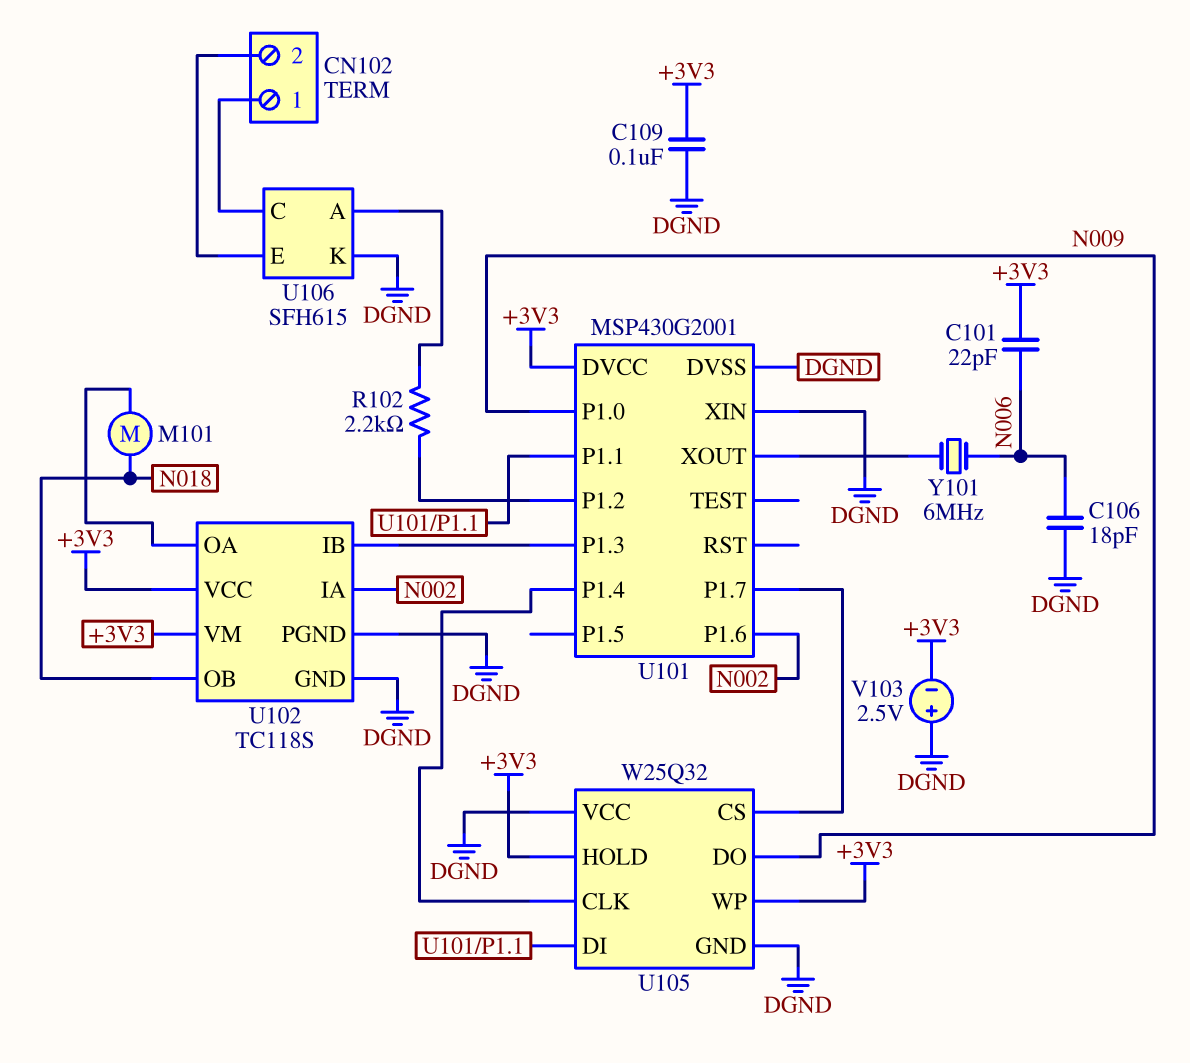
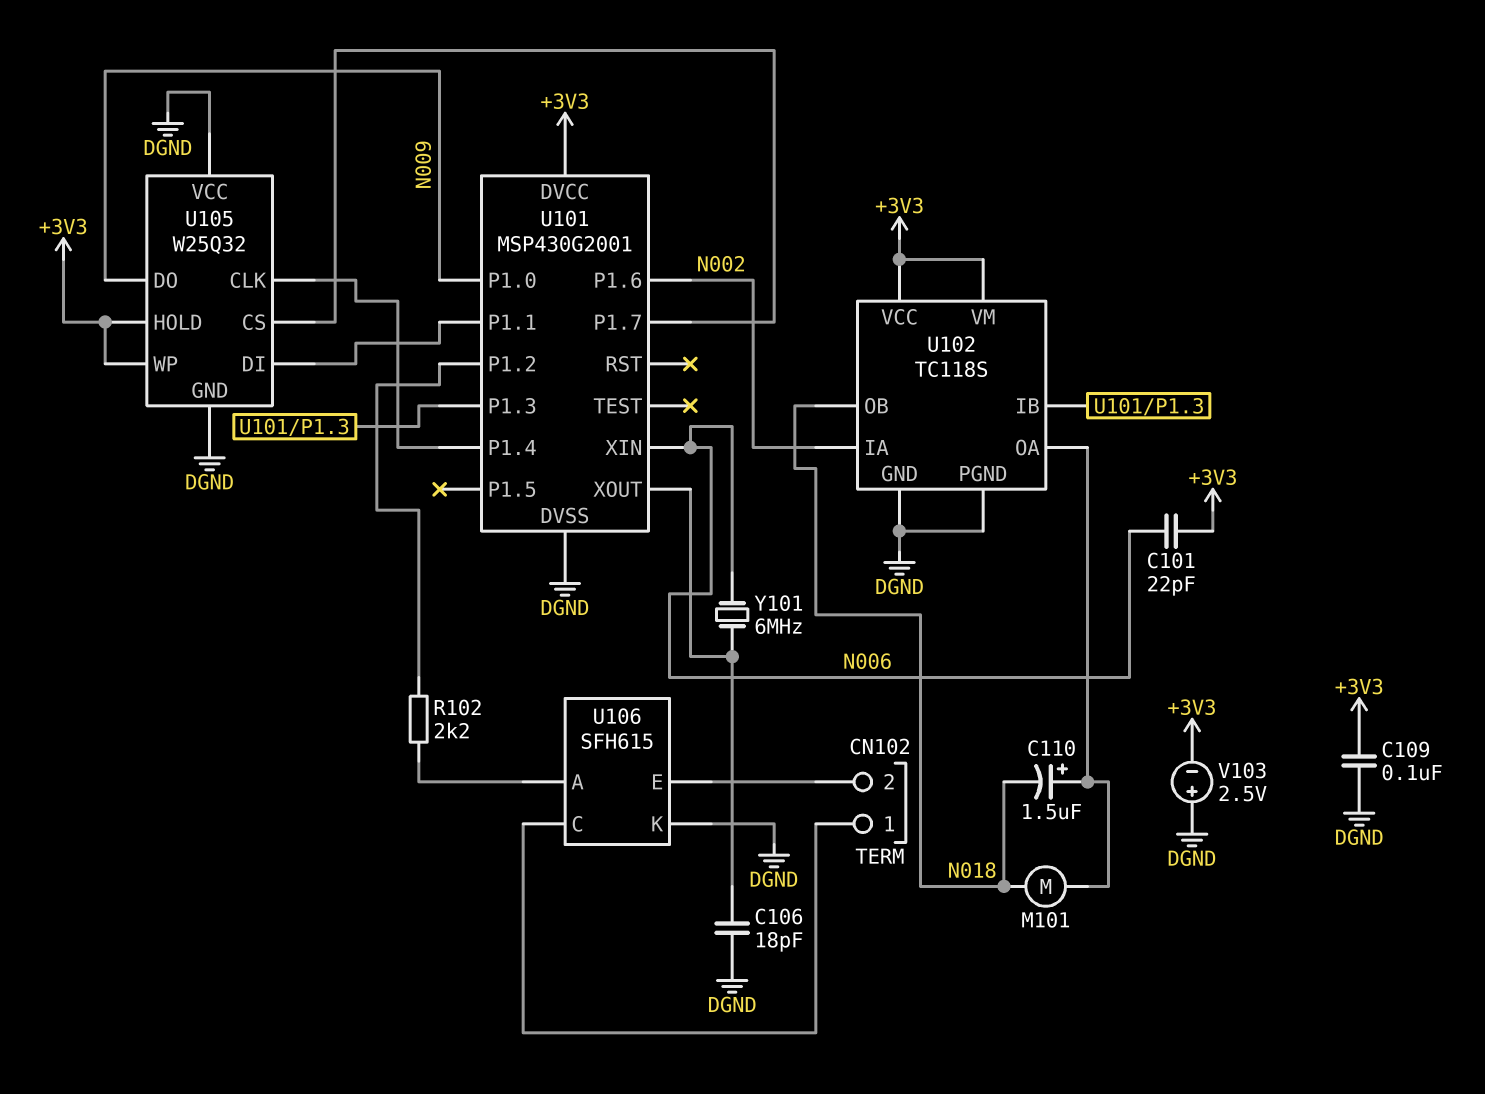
C106: 18pF (DGND, N006) -> 18pF (DGND, U101/XOUT)
C110: none -> 1.5uF (plus U102/OA, minus N018)
U101 pin XIN: DGND -> N006

